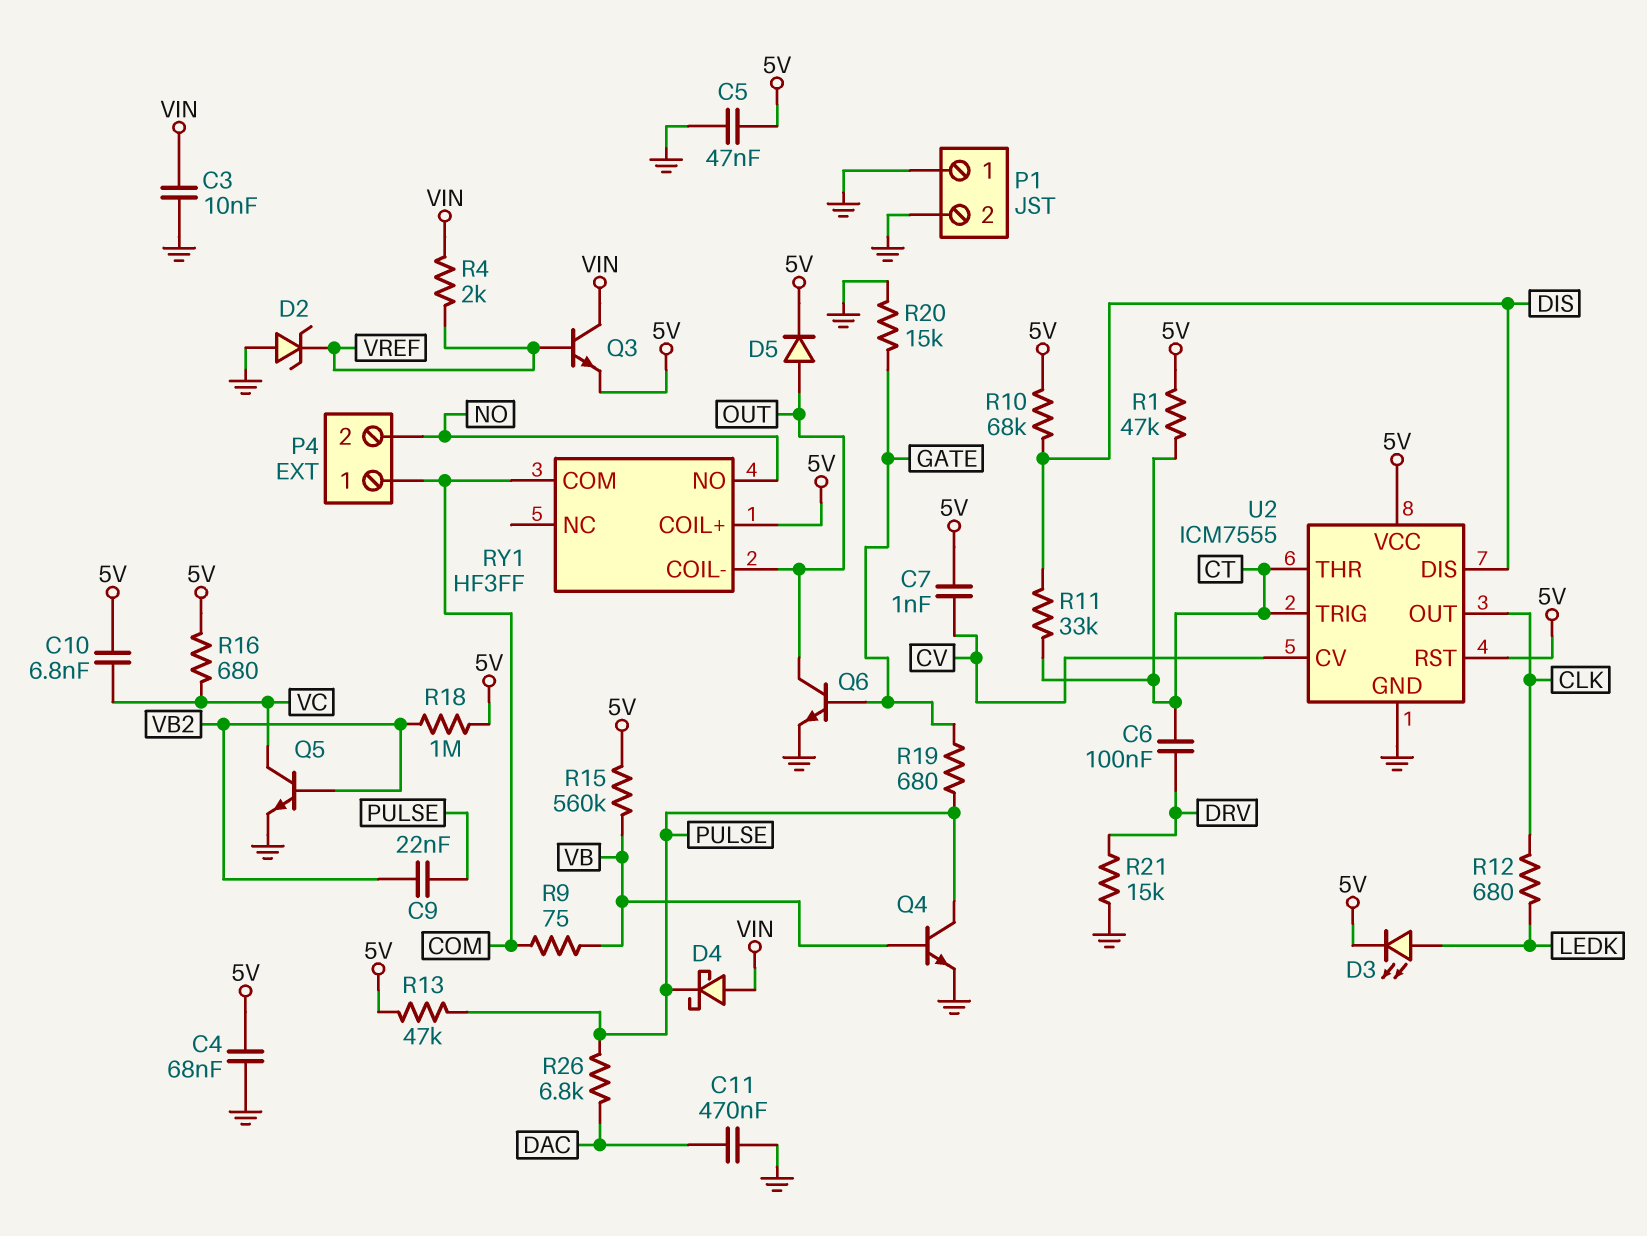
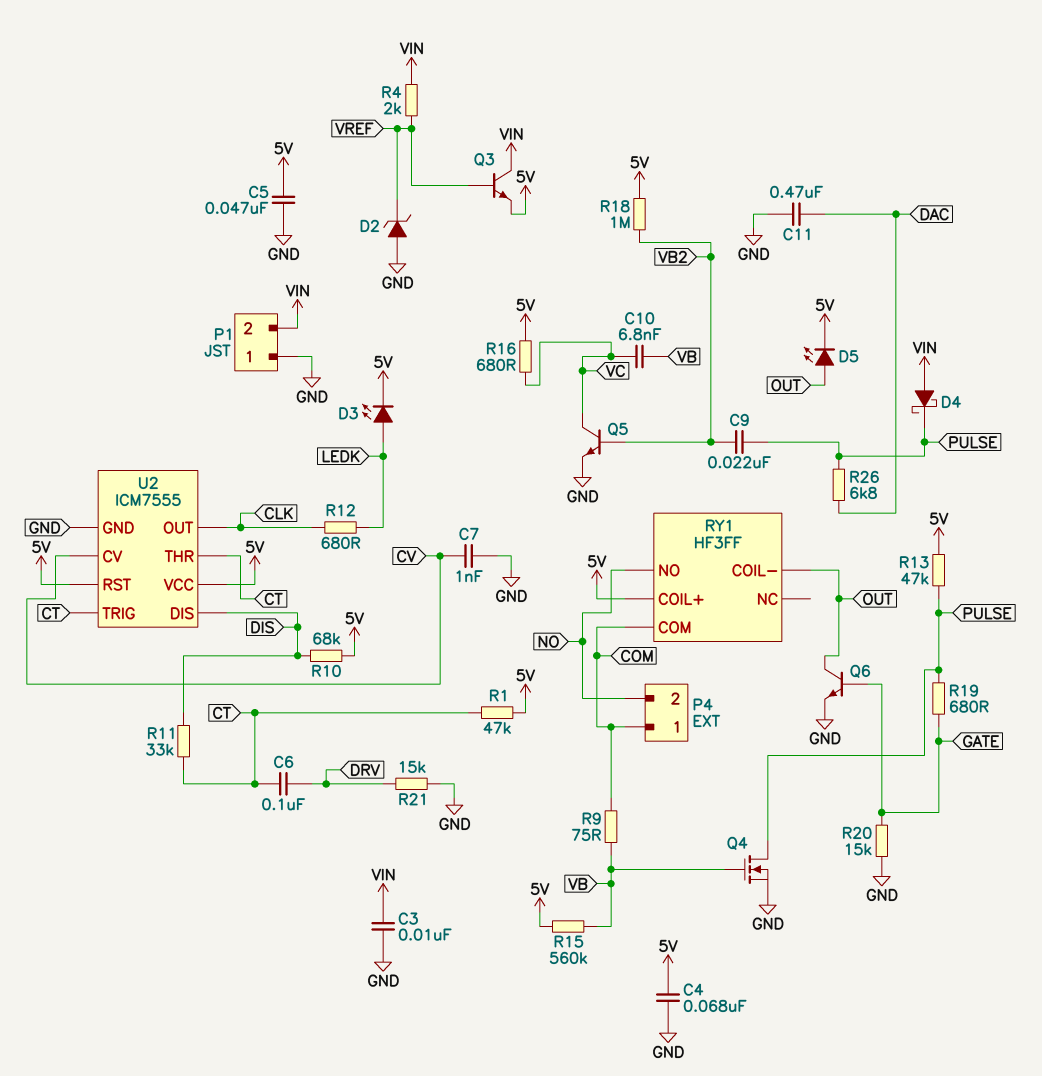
C7: 1nF (5V, CV) -> 1nF (CV, GND)
C10: 6.8nF (5V, VC) -> 6.8nF (VB, VC)
D5: diode (A OUT, K 5V) -> LED (A OUT, K 5V)
P1 pin 2: GND -> VIN
Q4: NPN (B VB, C PULSE, E GND) -> NMOS (G VB, D PULSE, S GND)

